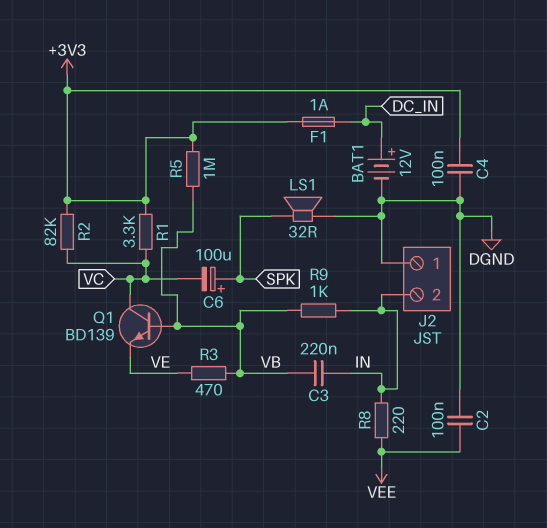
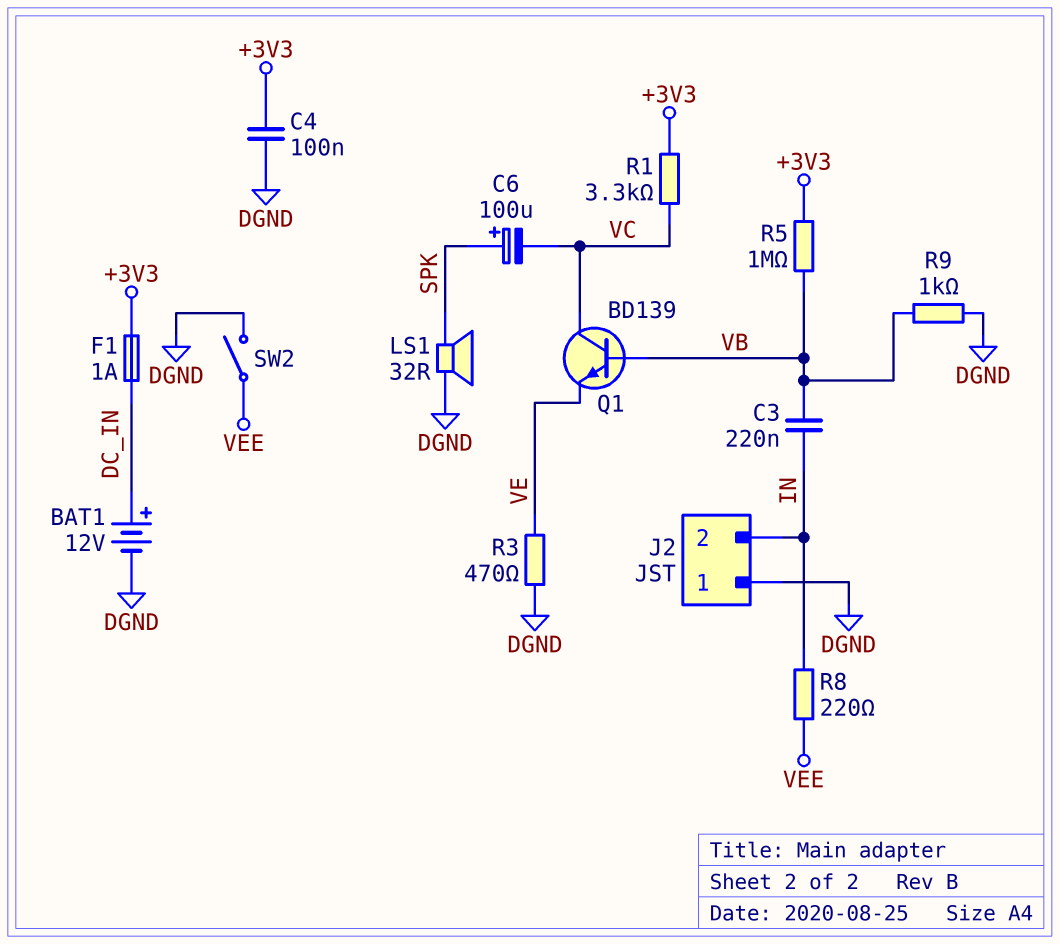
C2: 100nF (DGND, VEE) -> none
R2: 82k (+3V3, VC) -> none
R3: 470 (VB, VE) -> 470 (DGND, VE)
R9: 1k (IN, VB) -> 1k (DGND, VB)
SW2: none -> switch (DGND, VEE)

